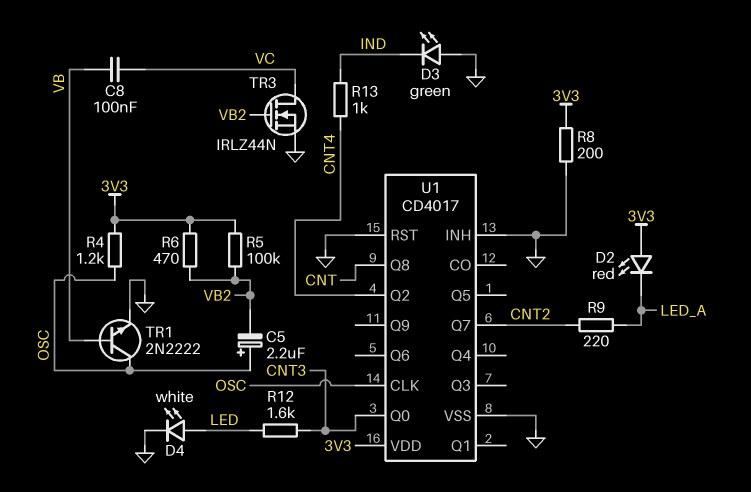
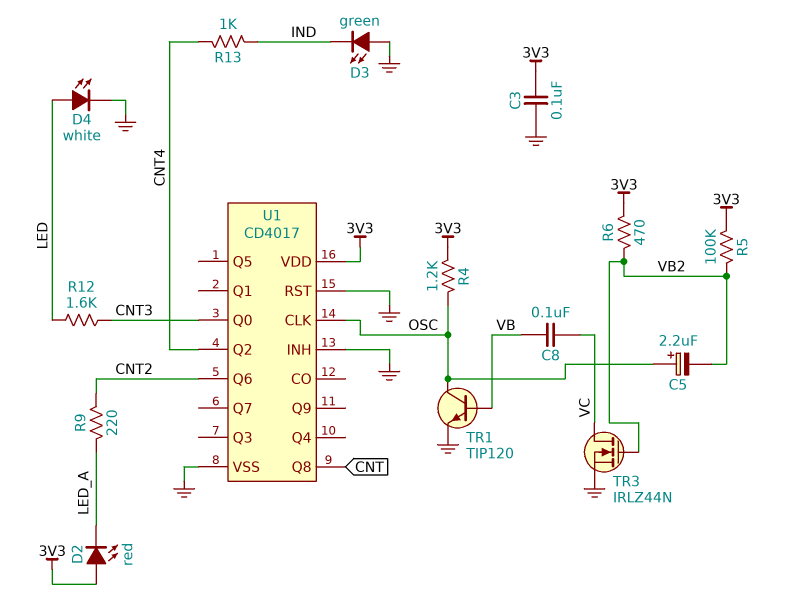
C3: none -> 100nF (3V3, GND)
R8: 200 (3V3, GND) -> none
TR1: NPN 2N2222 (B VB, C OSC, E GND) -> NPN TIP120 (B VB, C OSC, E GND)
U1 pin Q6: none -> CNT2
U1 pin Q7: CNT2 -> none

